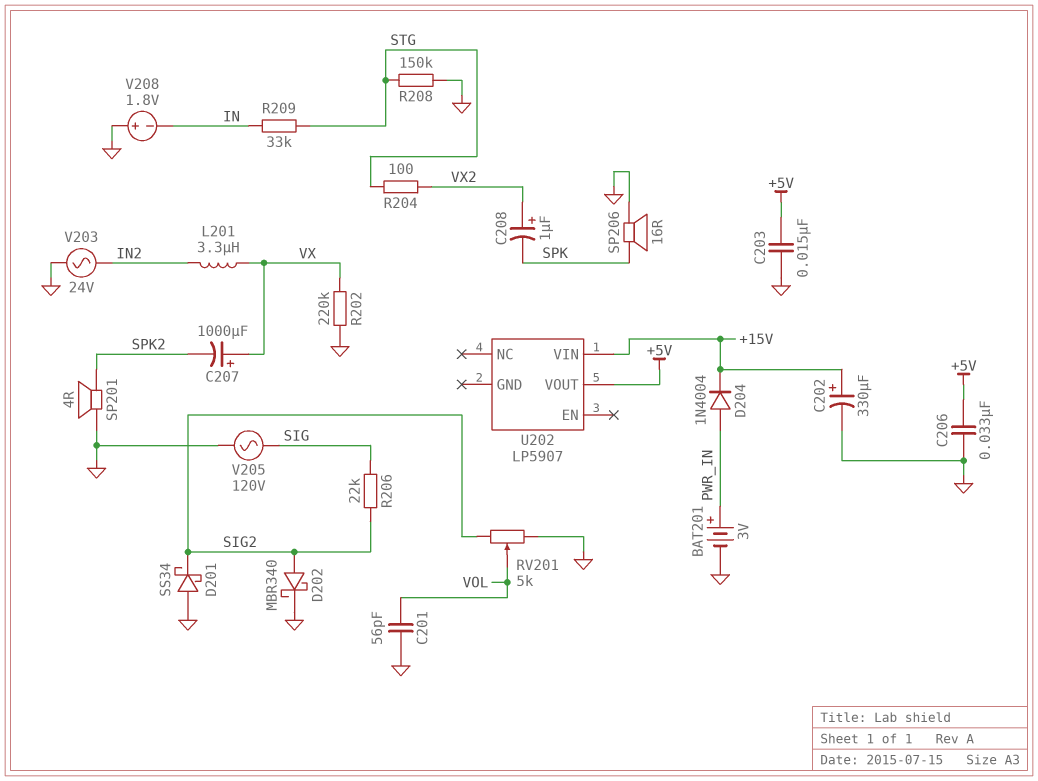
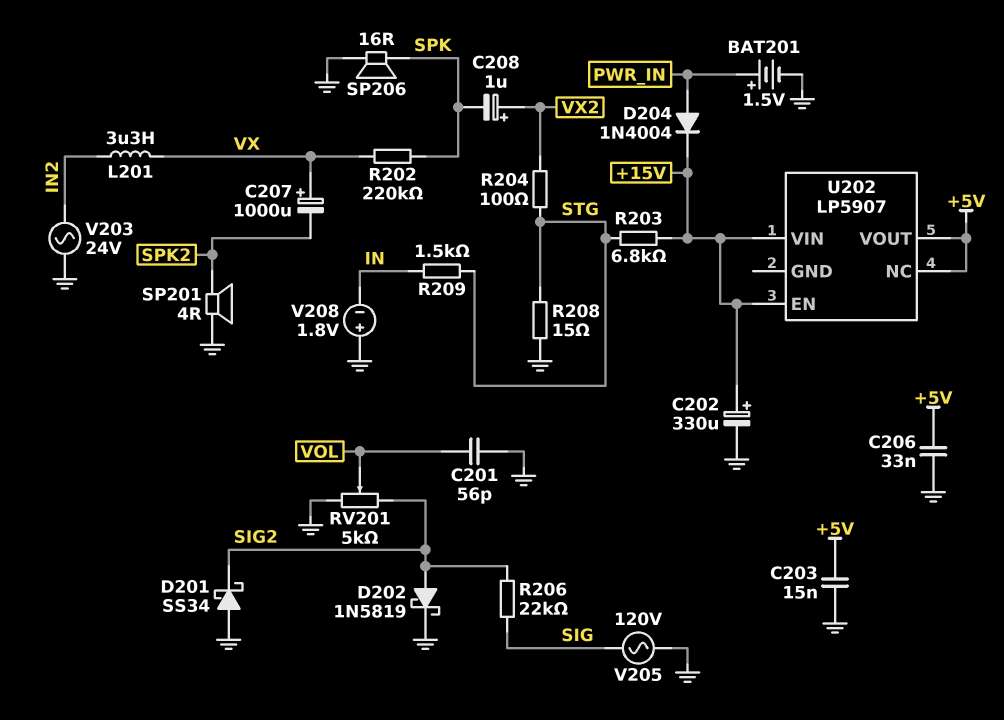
BAT201: 3V (plus PWR_IN, minus GND) -> 1.5V (plus PWR_IN, minus GND)
D202: schottky MBR340 (A SIG2, K GND) -> schottky 1N5819 (A SIG2, K GND)
R202: 220k (GND, VX) -> 220k (SPK, VX)
R203: none -> 6.8k (+15V, STG)
R208: 150k (GND, STG) -> 15 (GND, STG)
R209: 33k (IN, STG) -> 1.5k (IN, STG)
U202 pin EN: none -> +15V
U202 pin NC: none -> +5V

